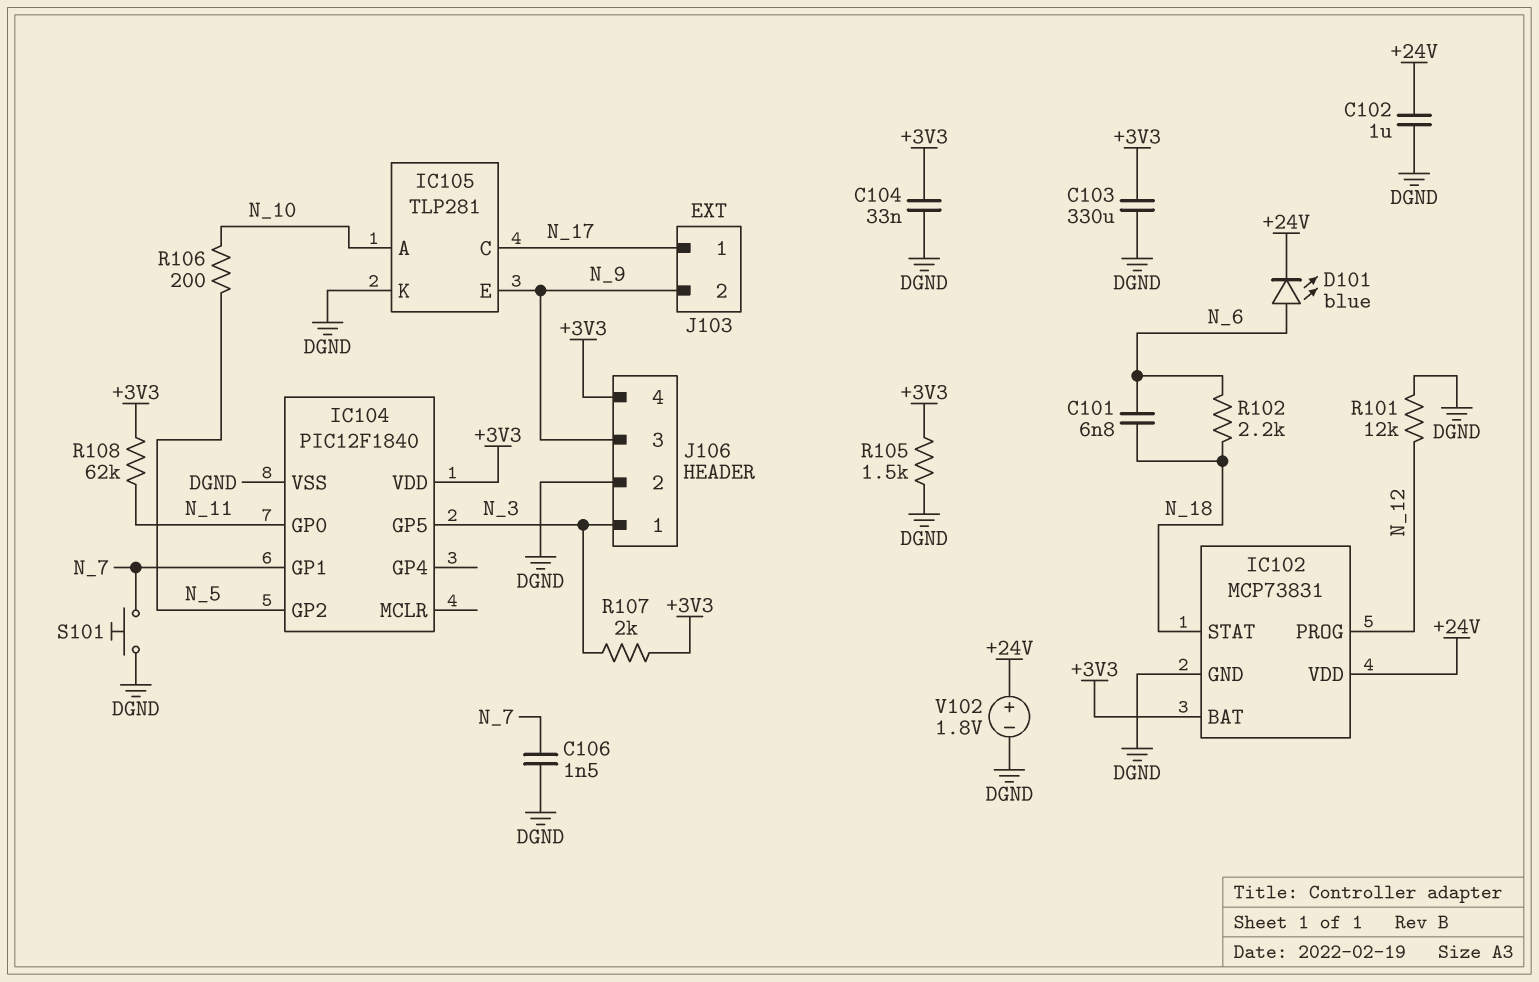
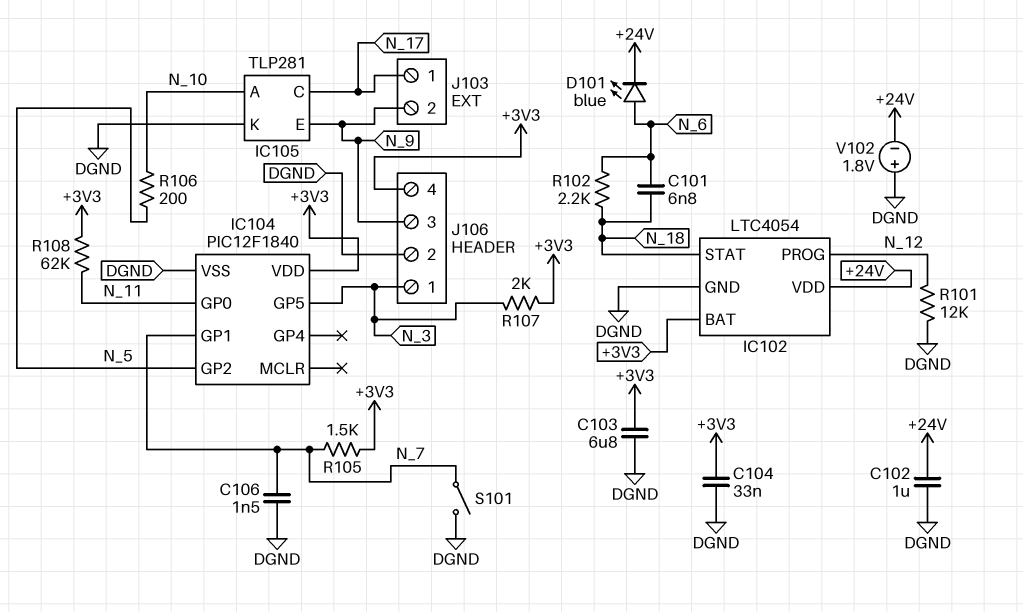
C103: 330uF (+3V3, DGND) -> 6.8uF (+3V3, DGND)
IC102: MCP73831 -> LTC4054
R105: 1.5k (+3V3, DGND) -> 1.5k (+3V3, N_7)
S101: button (DGND, N_7) -> switch (DGND, N_7)
V102: 1.8V (plus +24V, minus DGND) -> 1.8V (plus DGND, minus +24V)

